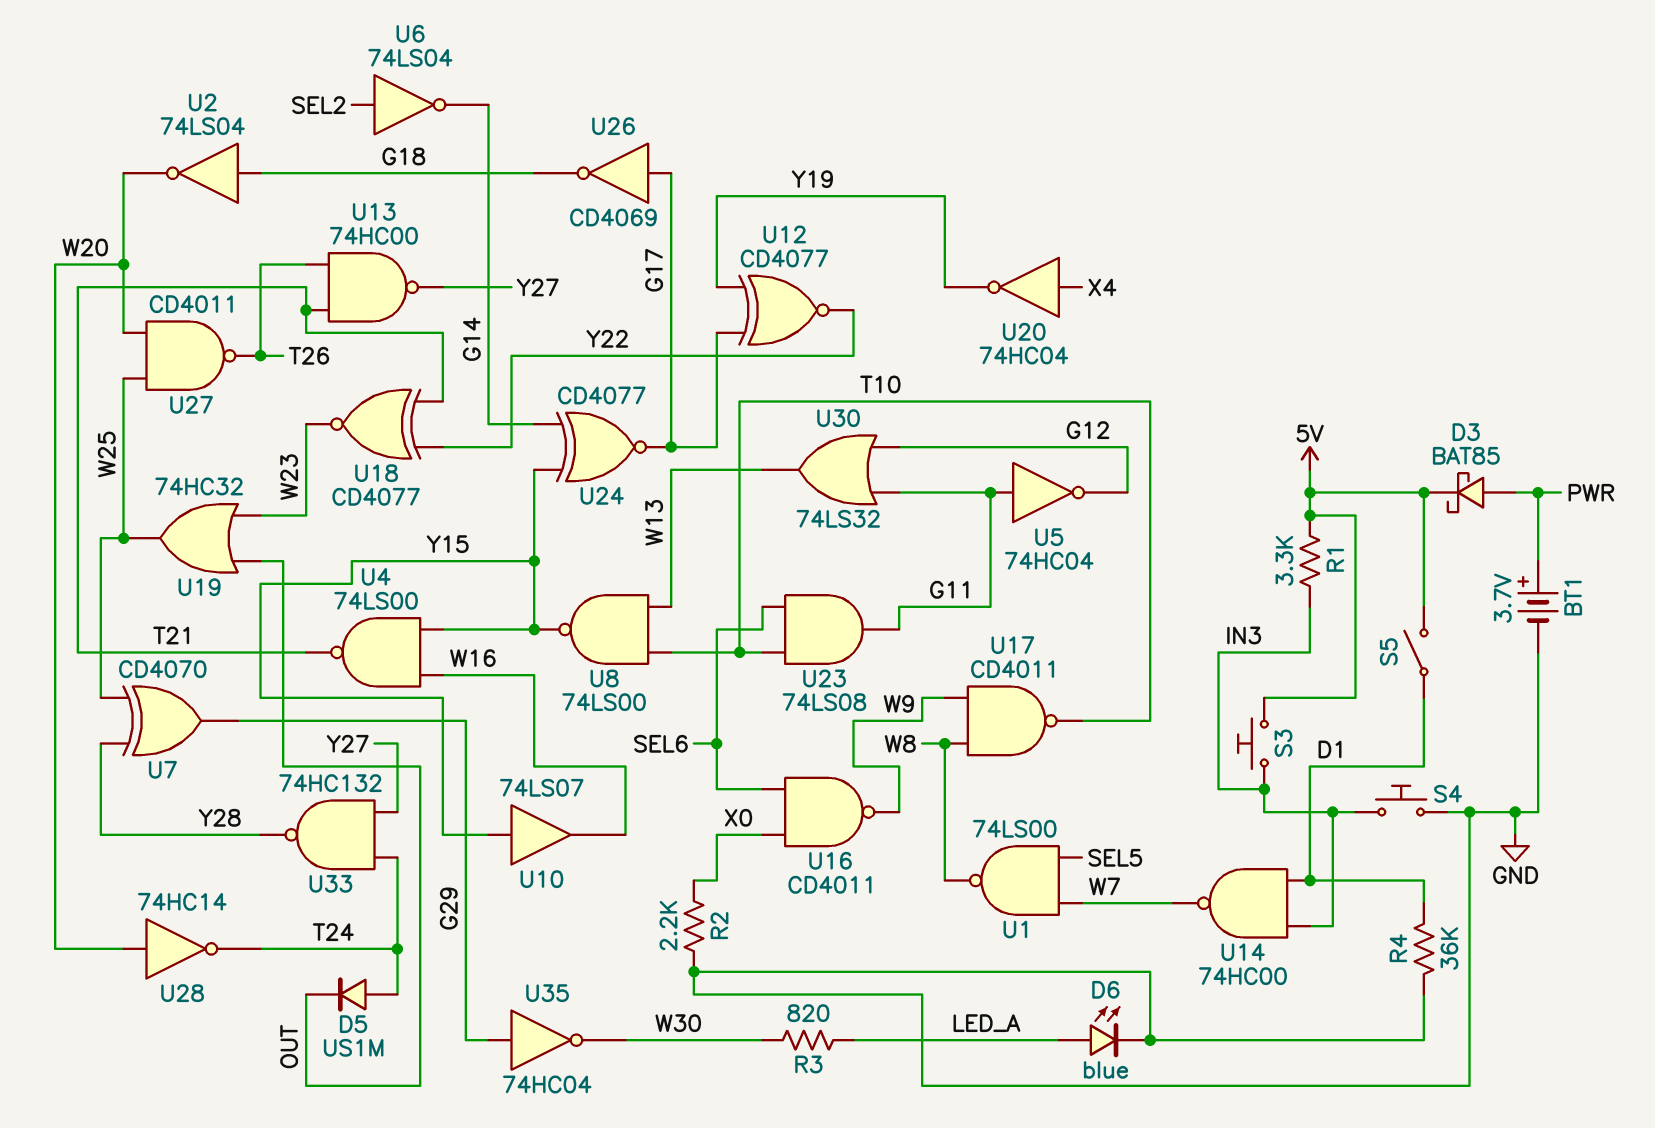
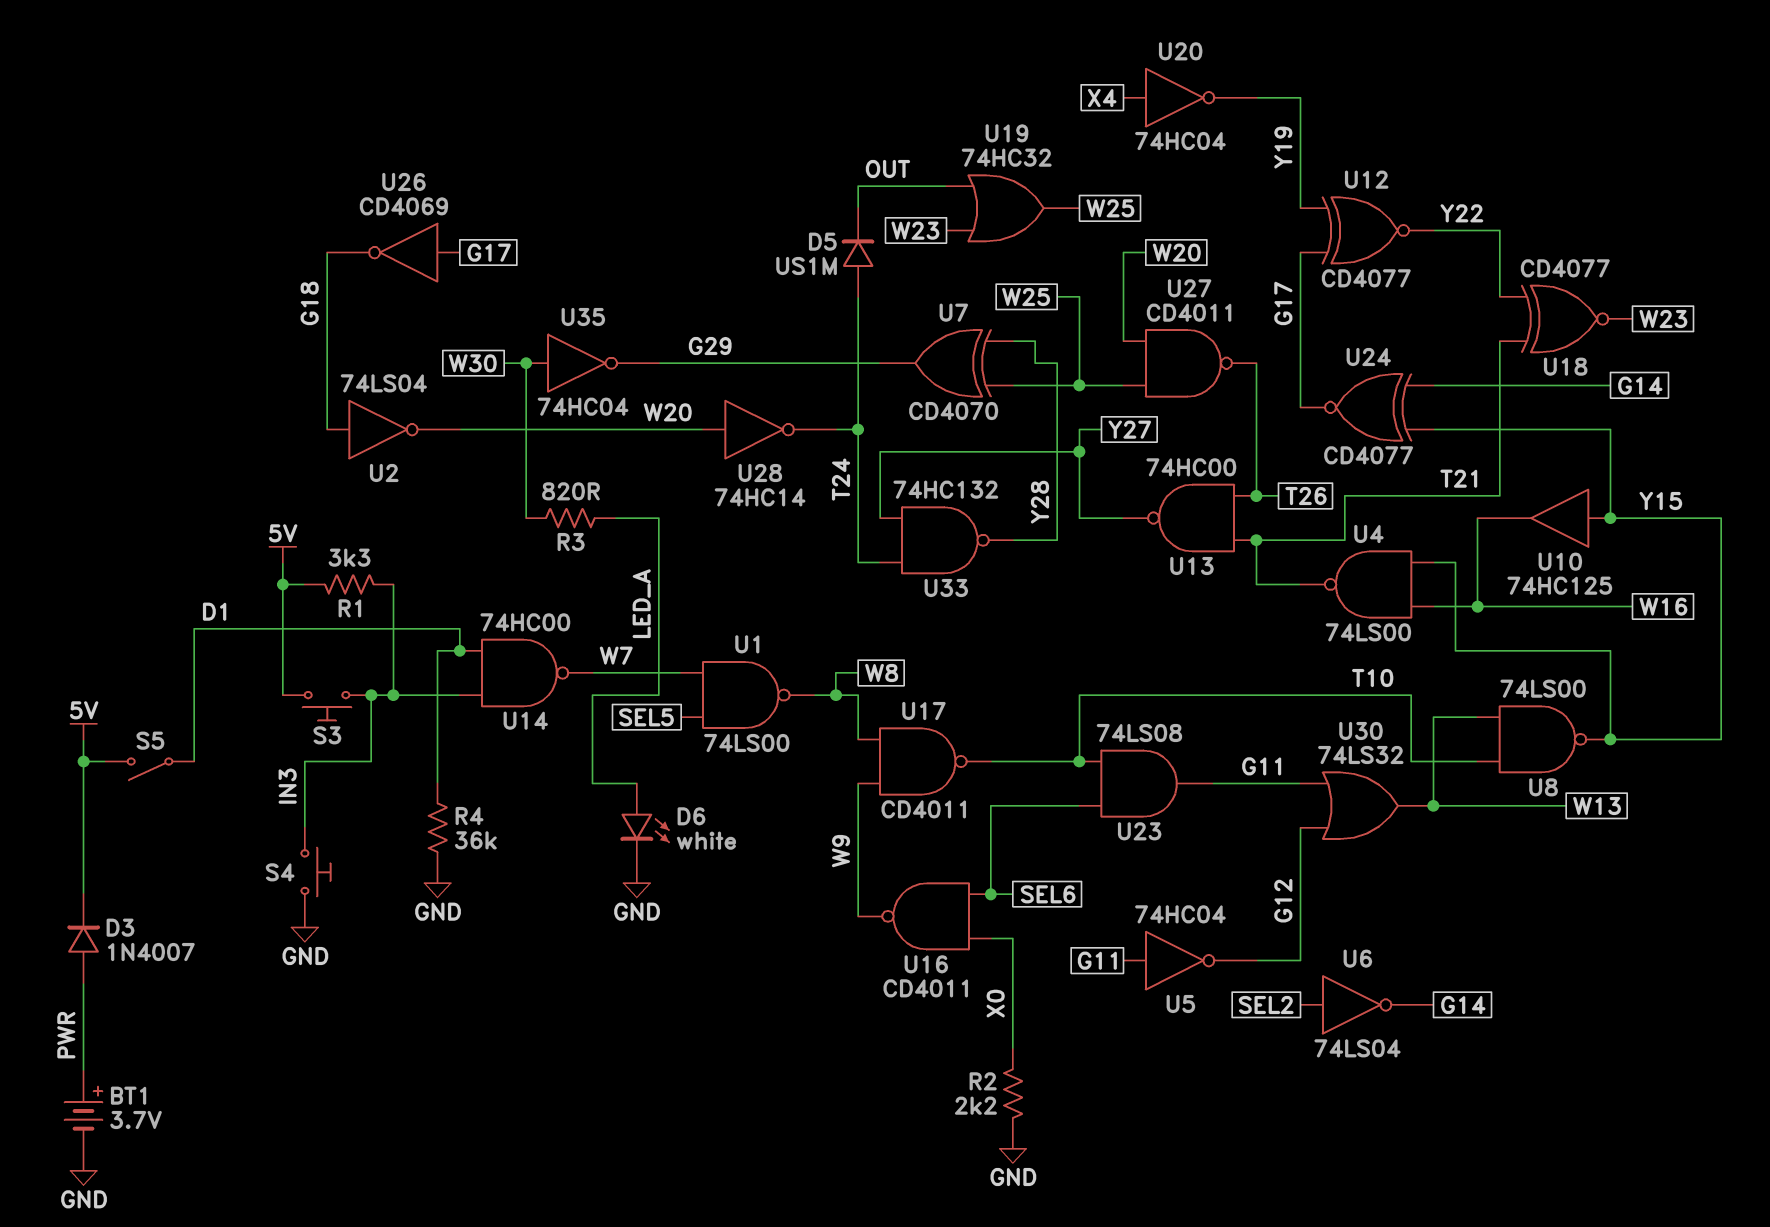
D3: schottky BAT85 (A PWR, K 5V) -> diode 1N4007 (A PWR, K 5V)
D6: LED blue (A LED_A, K GND) -> LED white (A LED_A, K GND)
U10: buffer 74LS07 (in Y15, out W16) -> buffer 74HC125 (in Y15, out W16)
U35: NOT 74HC04 (in G29, out W30) -> NOT 74HC04 (in W30, out G29)

